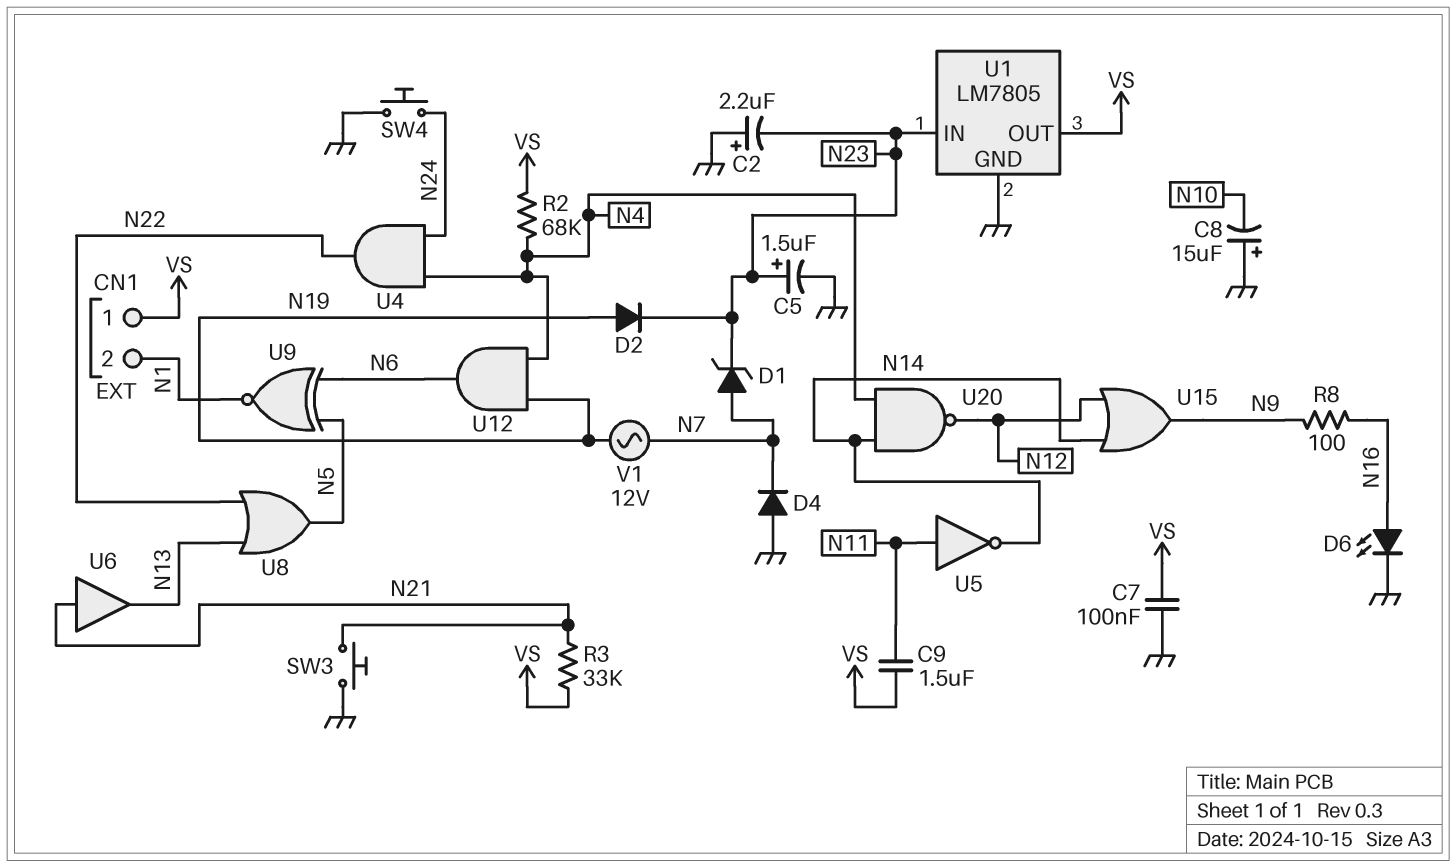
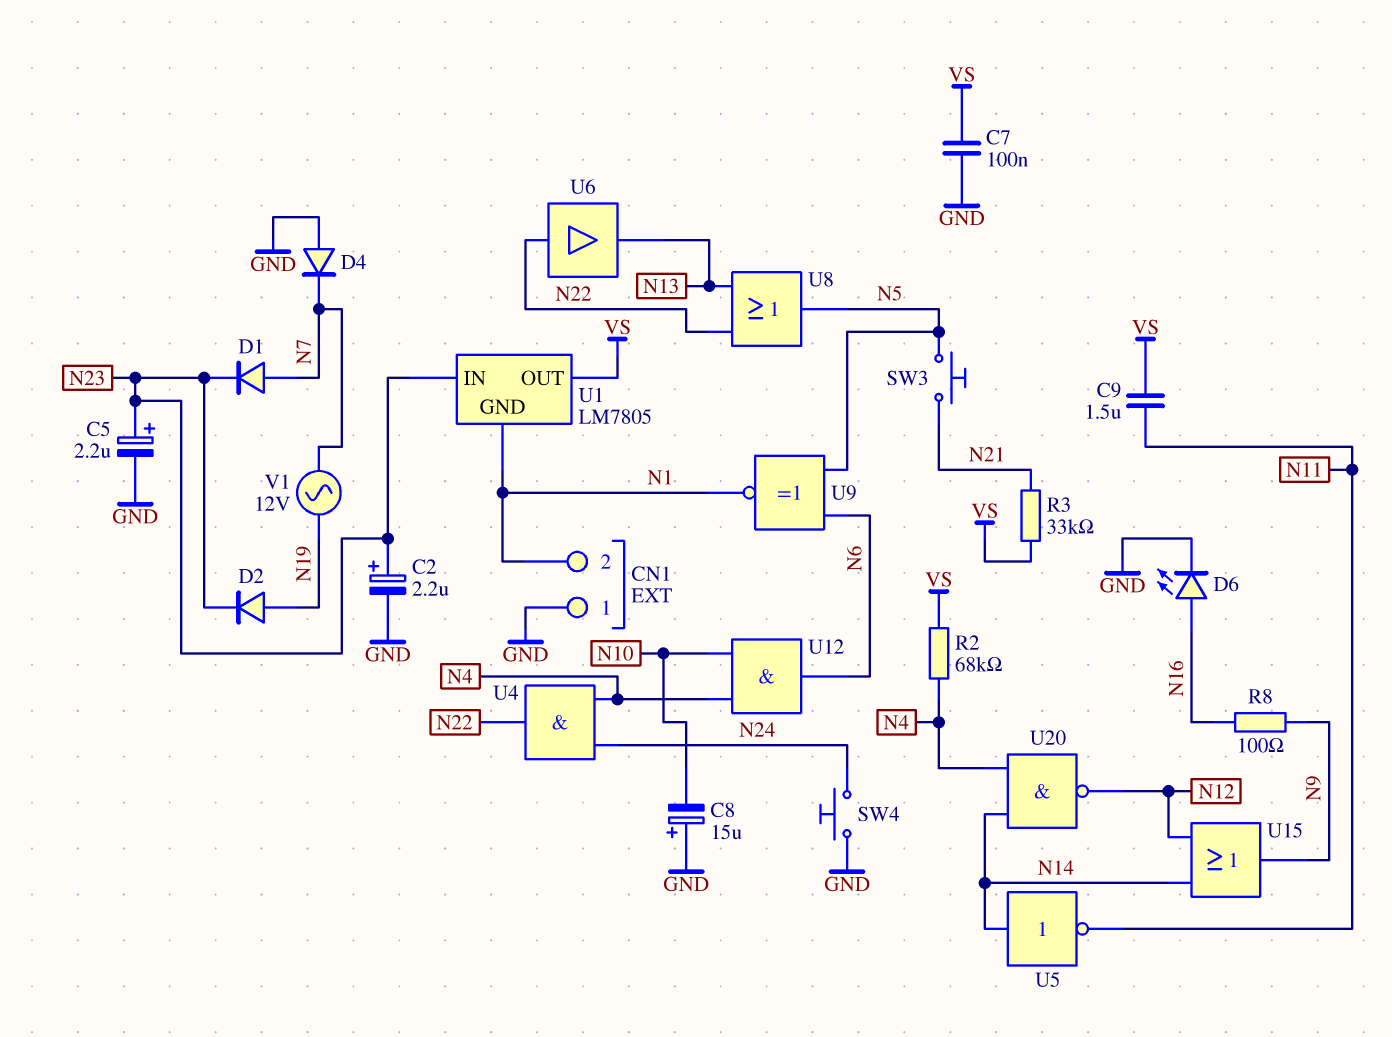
C2: 2.2uF (plus GND, minus N23) -> 2.2uF (plus N23, minus GND)
C5: 1.5uF (plus N23, minus GND) -> 2.2uF (plus N23, minus GND)
CN1 pin 1: VS -> GND
D1: zener (A N7, K N23) -> diode (A N7, K N23)
SW3: button (GND, N21) -> button (N5, N21)
U1 pin GND: GND -> N1
U5: NOT (in N11, out N14) -> NOT (in N14, out N11)
U6: buffer (in N21, out N13) -> buffer (in N22, out N13)
U12: AND (in N4, in N19, out N6) -> AND (in N4, in N10, out N6)

